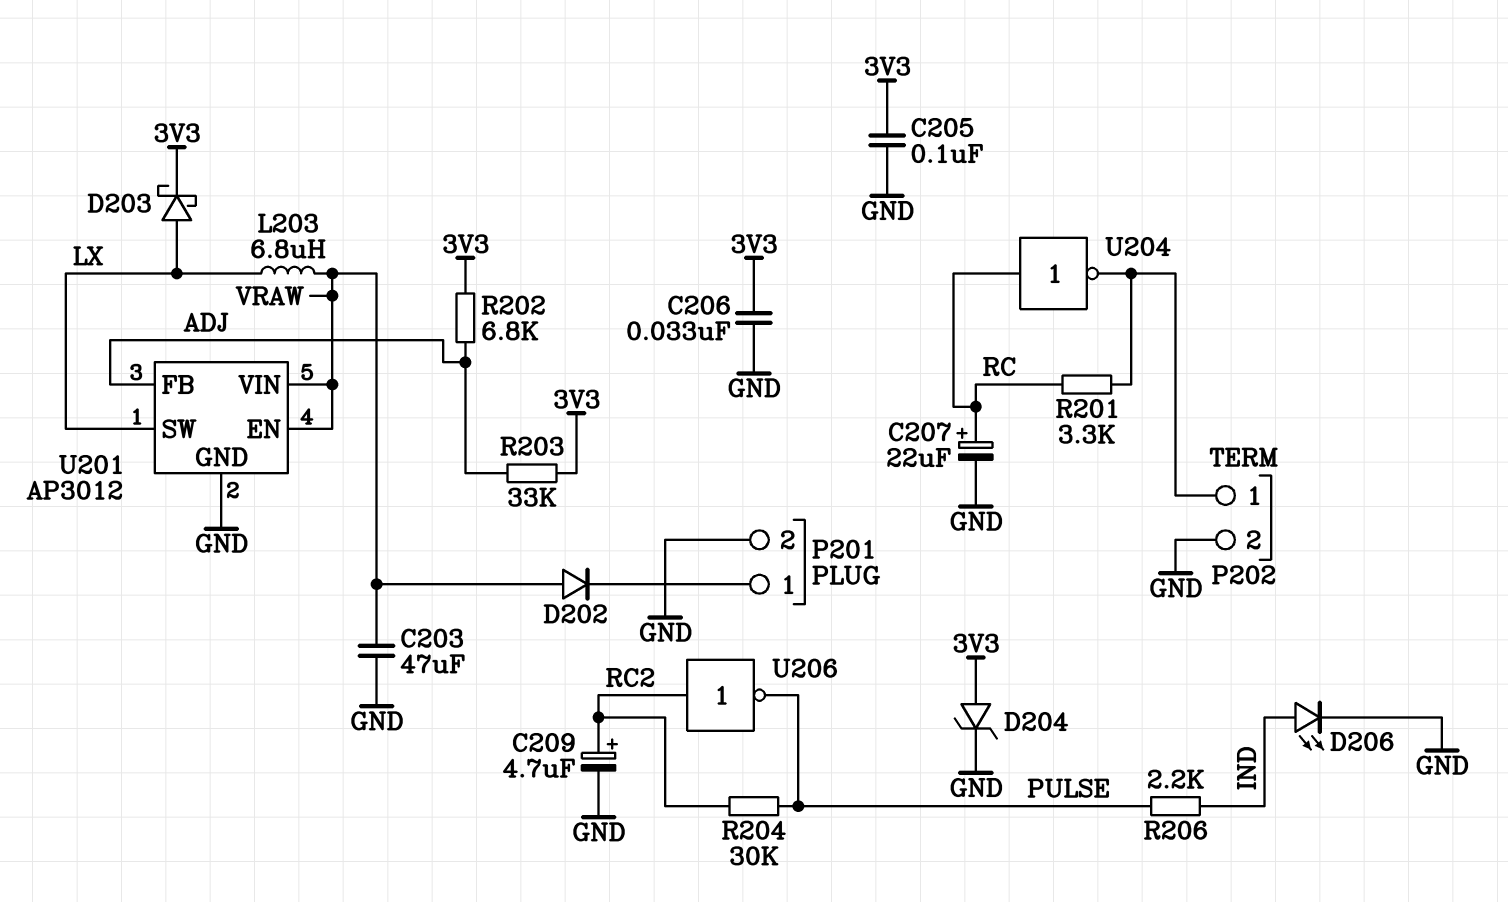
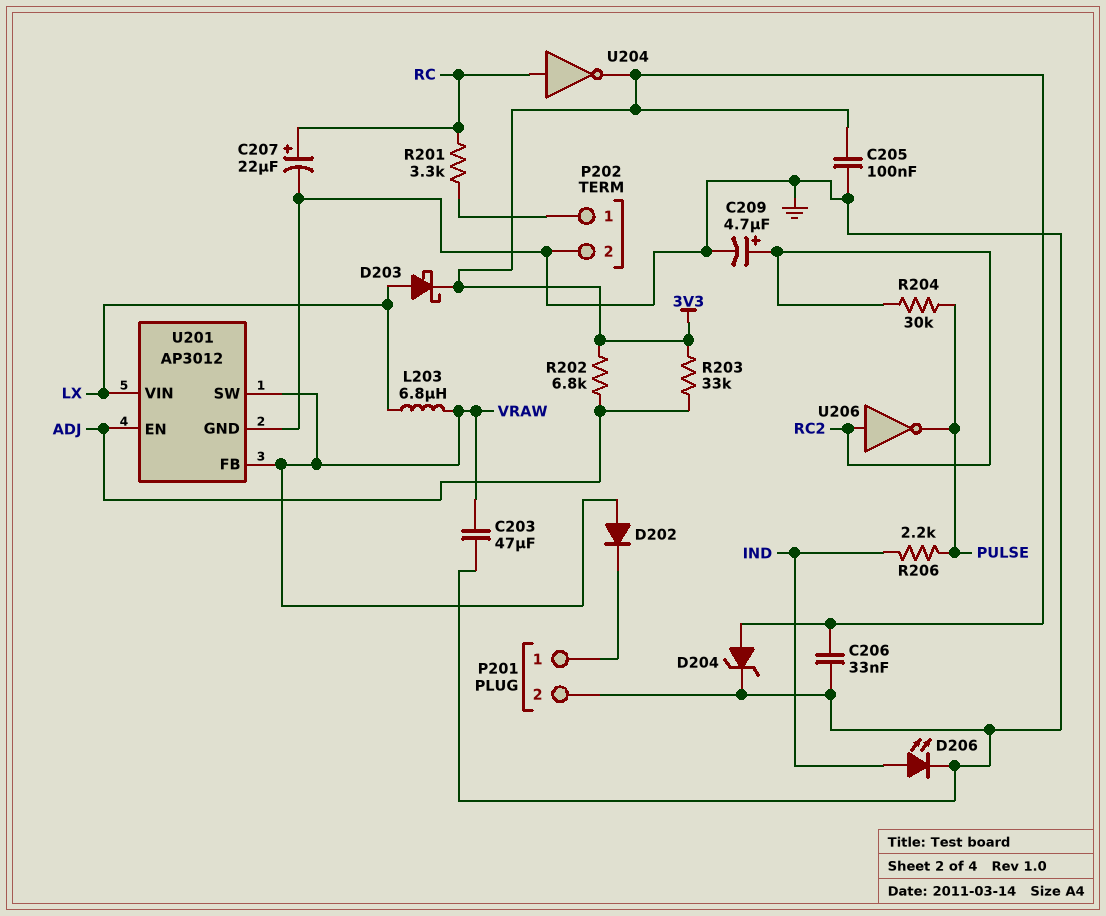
U201 pin EN: VRAW -> ADJ
U201 pin FB: ADJ -> VRAW
U201 pin SW: LX -> VRAW
U201 pin VIN: VRAW -> LX
U204: NOT (in RC, out P202/1) -> NOT (in RC, out 3V3)

